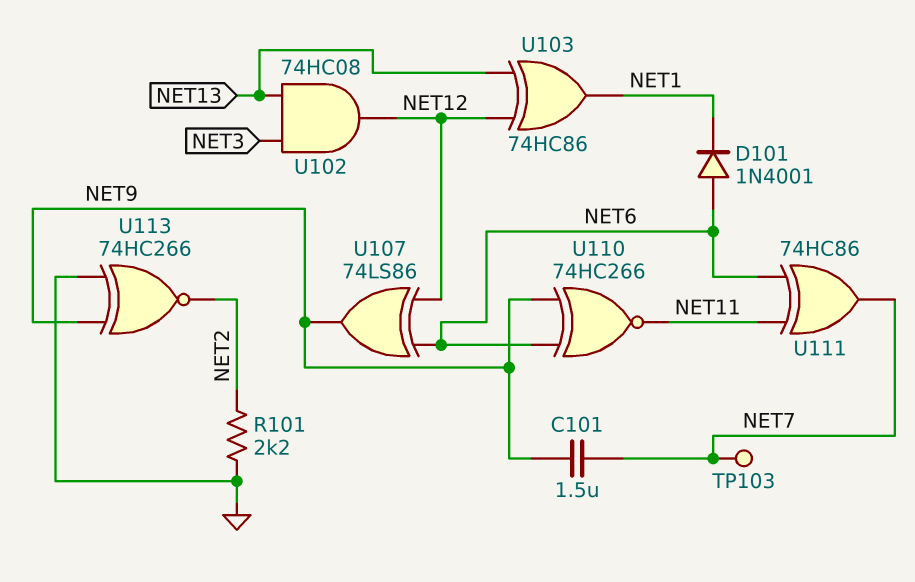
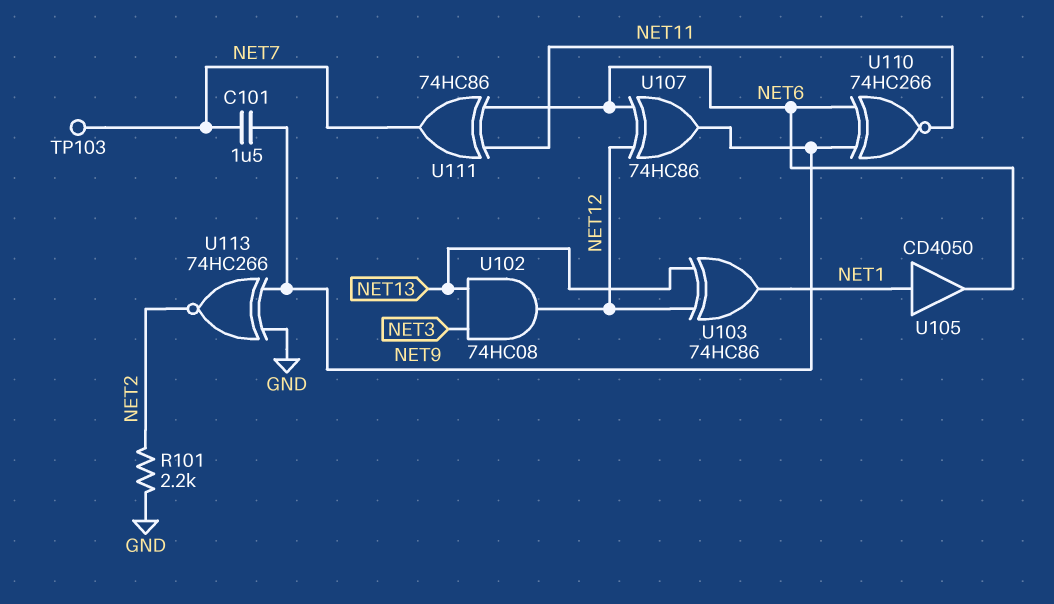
D101: diode 1N4001 (A NET6, K NET1) -> none
U105: none -> buffer CD4050 (in NET1, out NET6)
U107: XOR 74LS86 (in NET6, in NET12, out NET9) -> XOR 74HC86 (in NET6, in NET12, out NET9)

